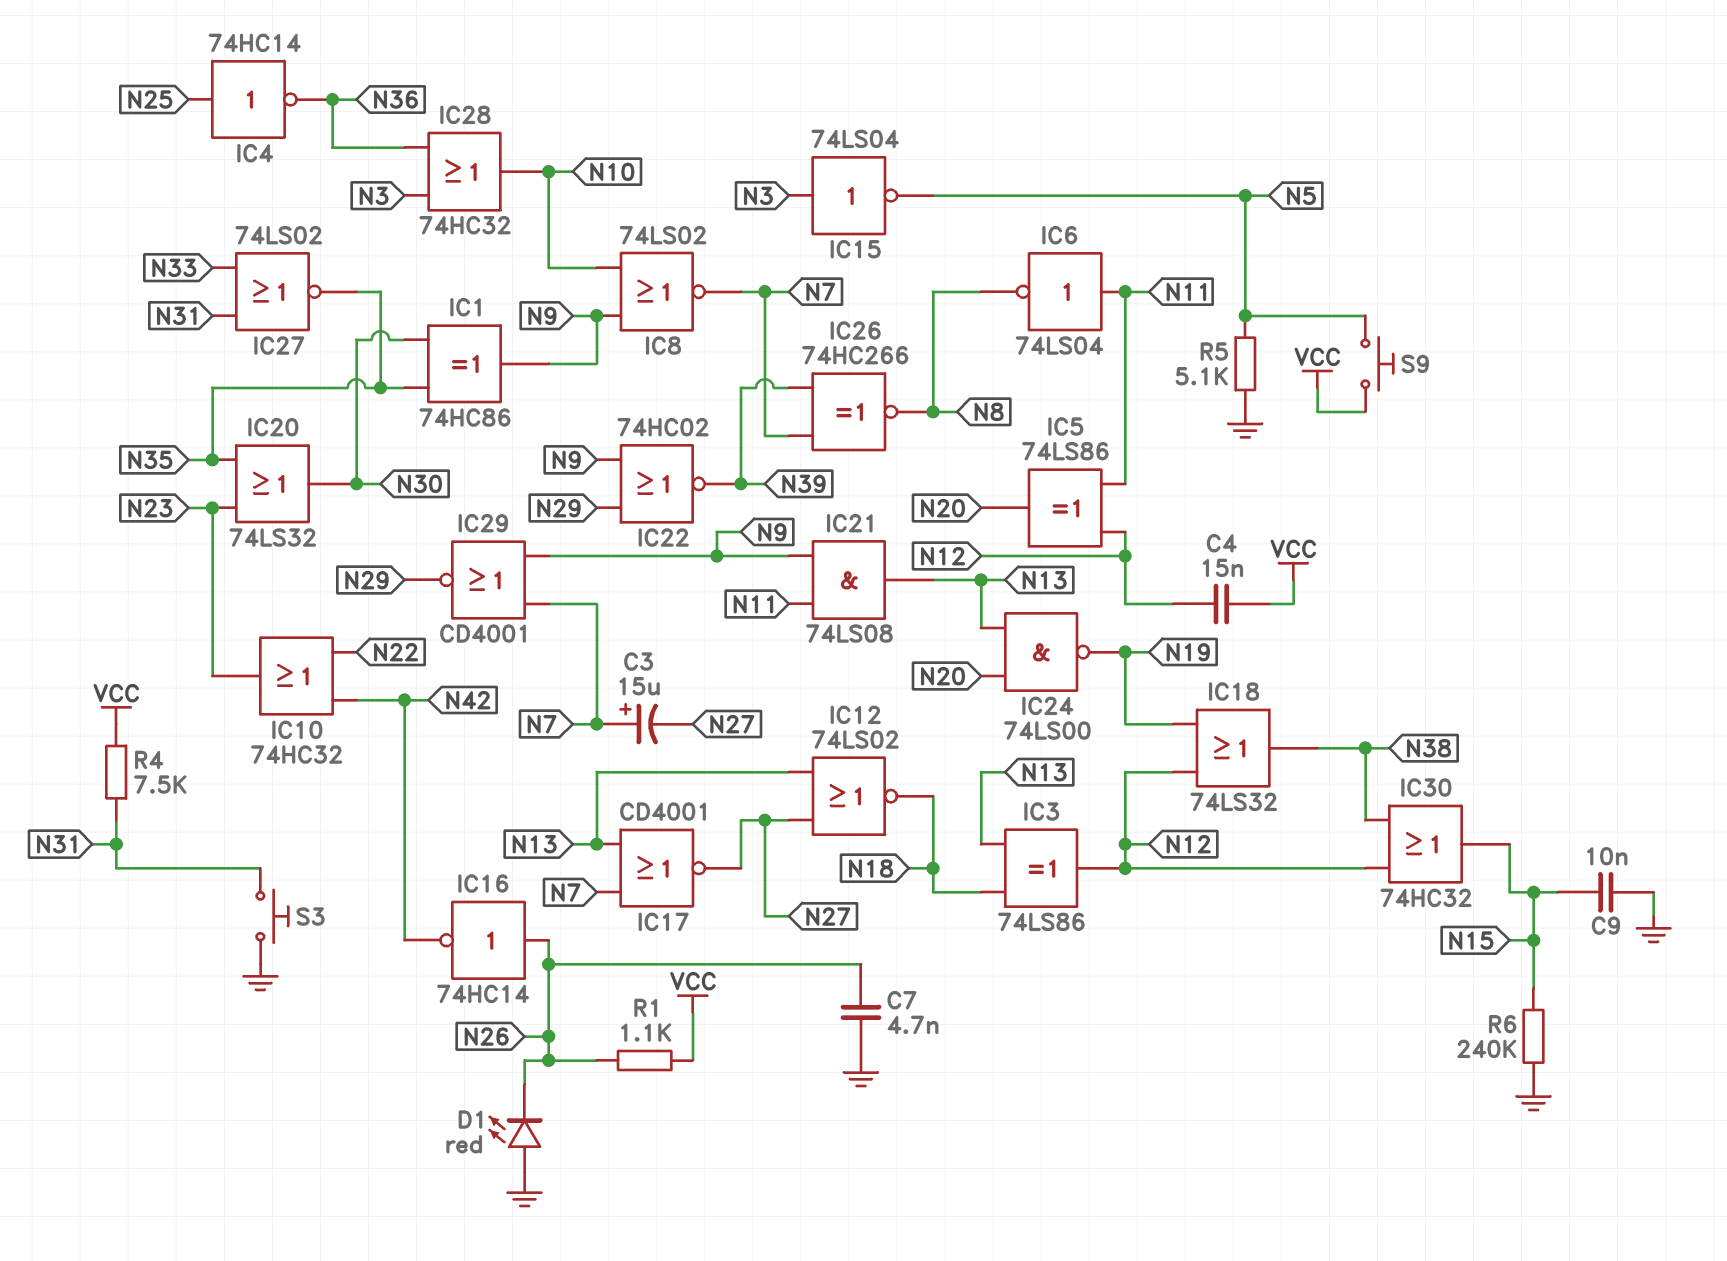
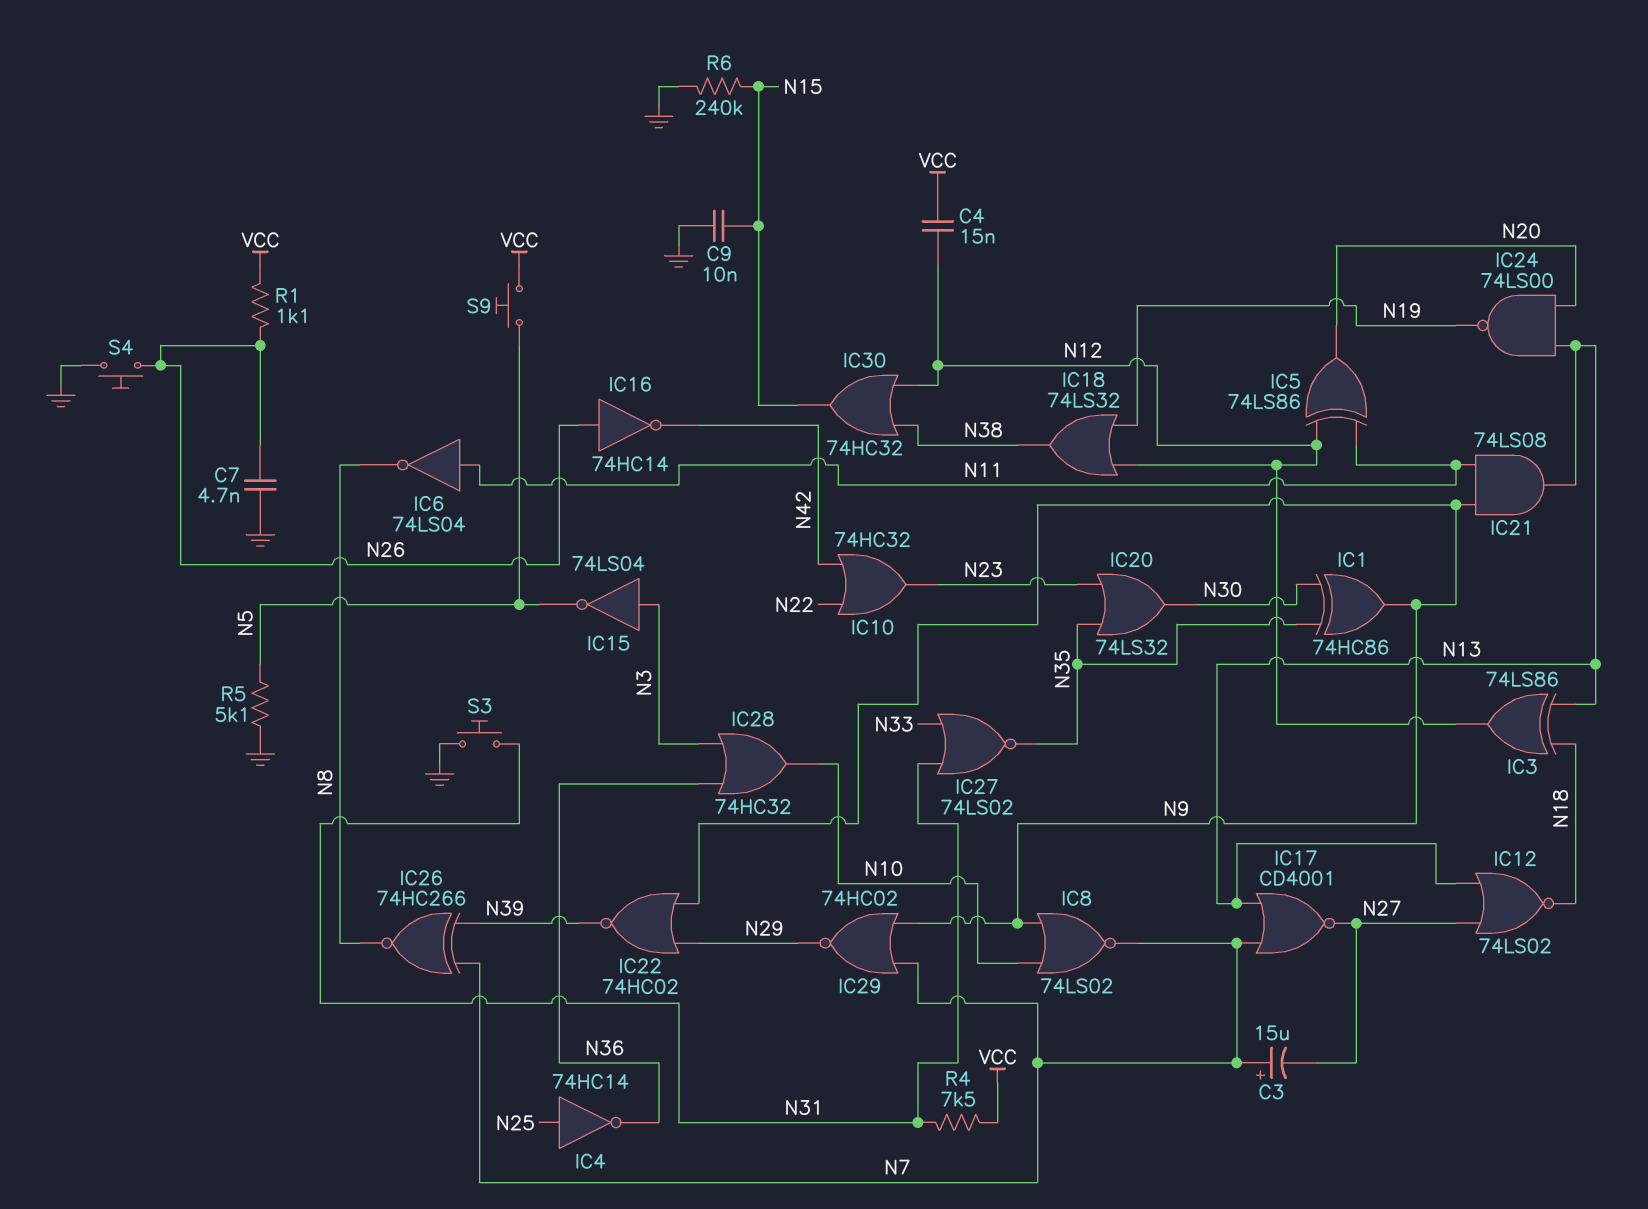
D1: LED red (A GND, K N26) -> none
IC29: NOR CD4001 (in N7, in N9, out N29) -> NOR 74HC02 (in N7, in N9, out N29)
S4: none -> button (GND, N26)

